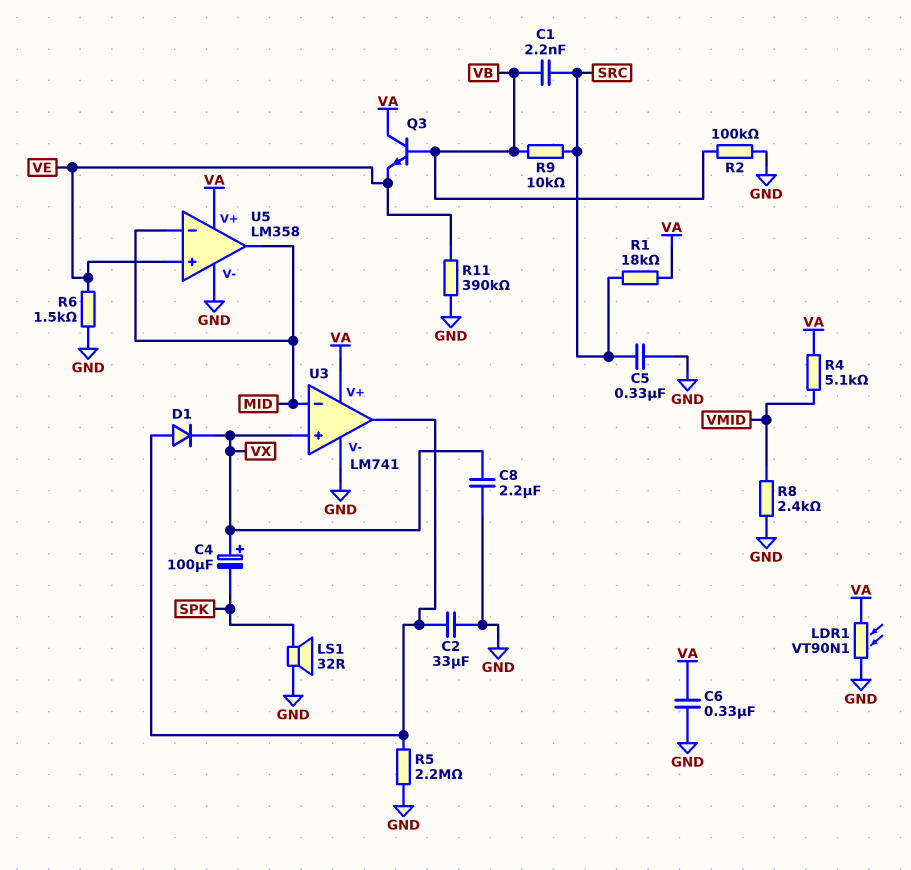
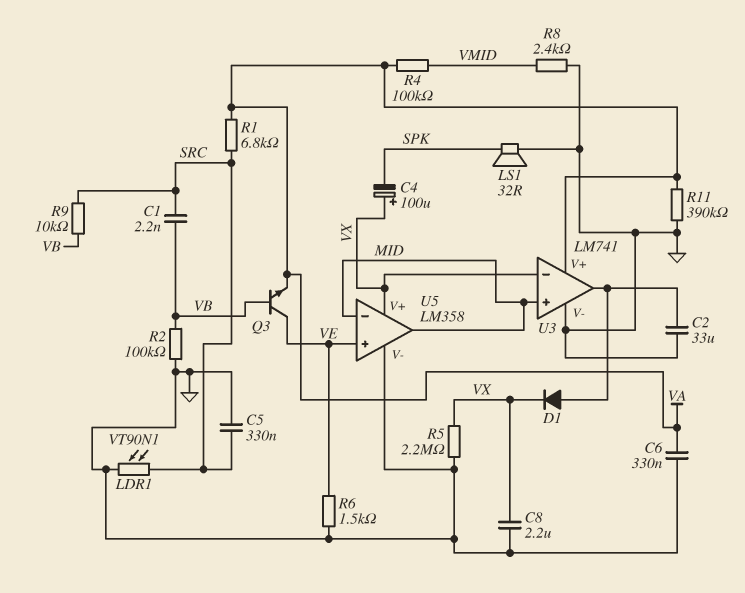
LDR1: VT90N1 (GND, VA) -> VT90N1 (GND, SRC)
Q3: NPN (B VB, C VA, E VE) -> NPN (B VB, C VE, E VA)
R1: 18k (SRC, VA) -> 6.8k (SRC, VA)
R4: 5.1k (VA, VMID) -> 100k (VA, VMID)
R5: 2.2M (GND, U3/out) -> 2.2M (GND, VX)
R11: 390k (GND, VE) -> 390k (GND, VA)
U3 pin in+: VX -> MID
U3 pin in-: MID -> VX
U5 pin V+: VA -> VX

